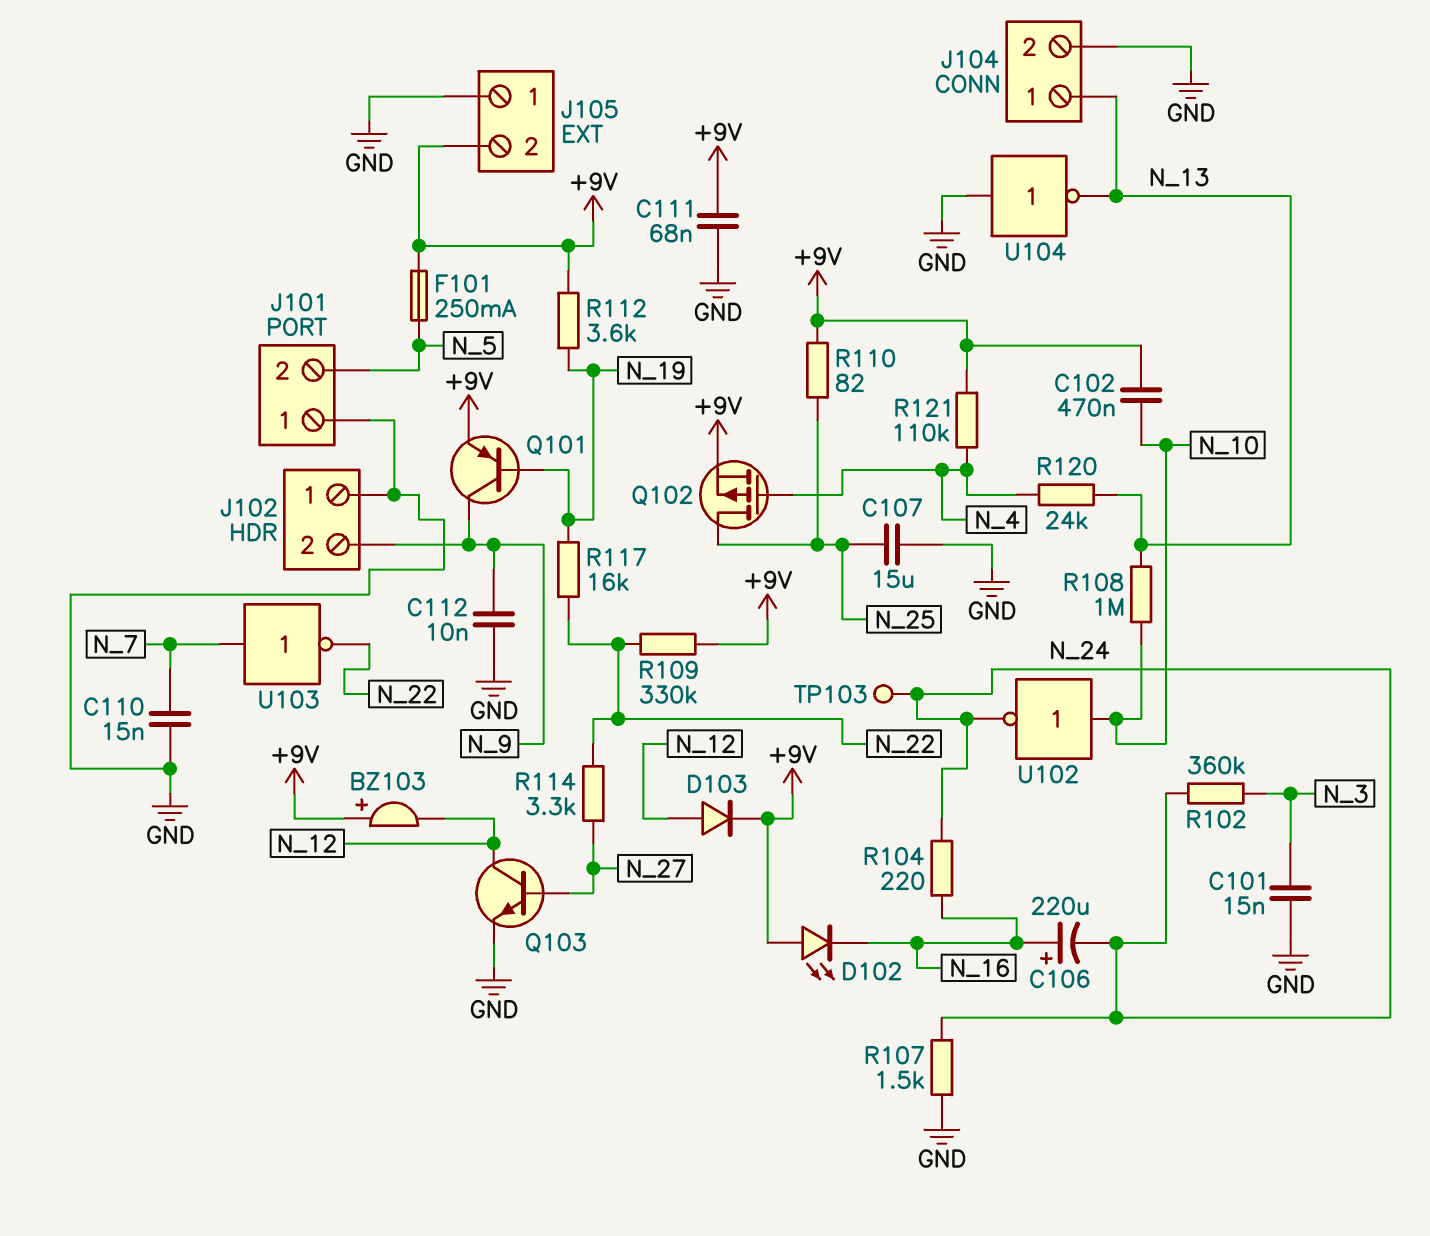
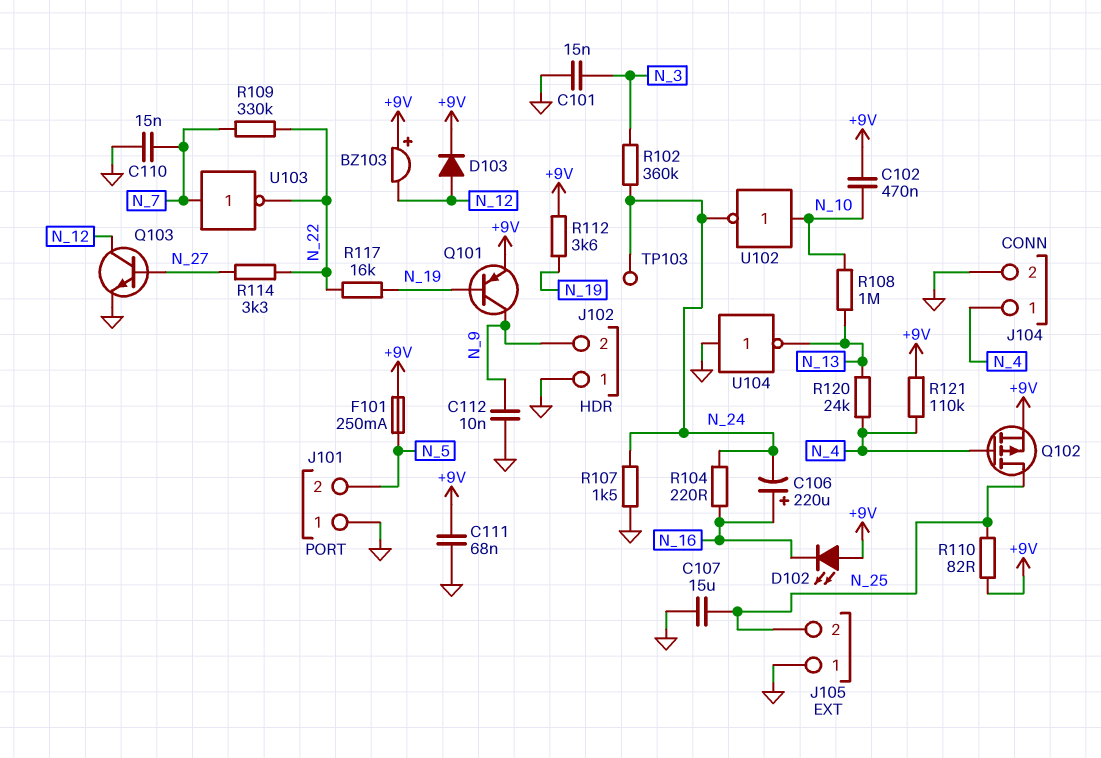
J104 pin 1: N_13 -> N_4
J105 pin 2: +9V -> N_25
R109: 330k (+9V, N_22) -> 330k (N_7, N_22)

